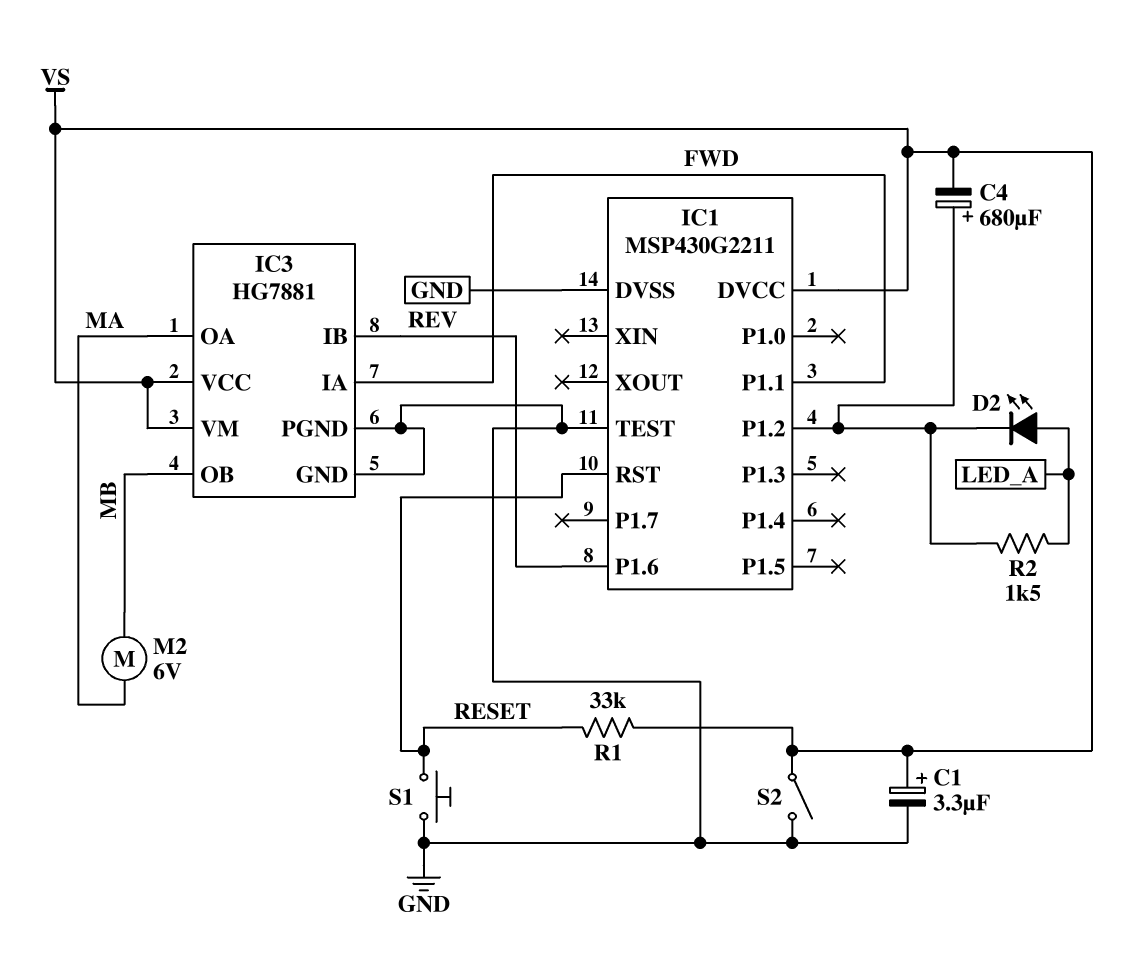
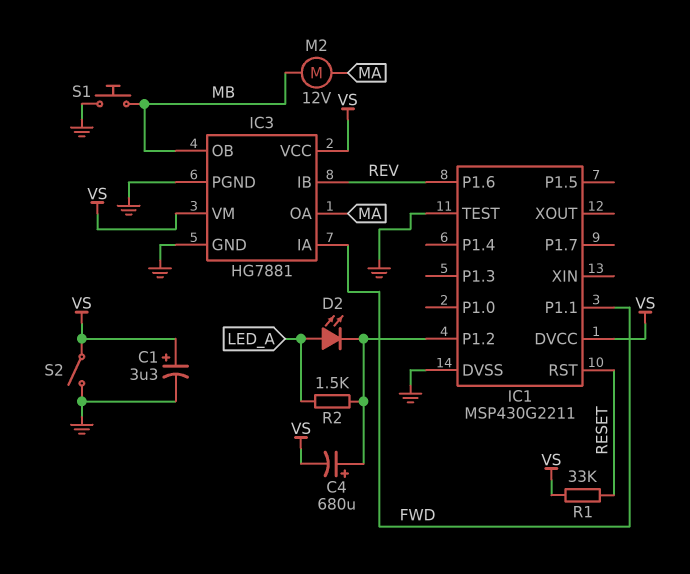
M2: motor 6V (MA, MB) -> motor 12V (MA, MB)
S1: button (GND, RESET) -> button (GND, MB)

